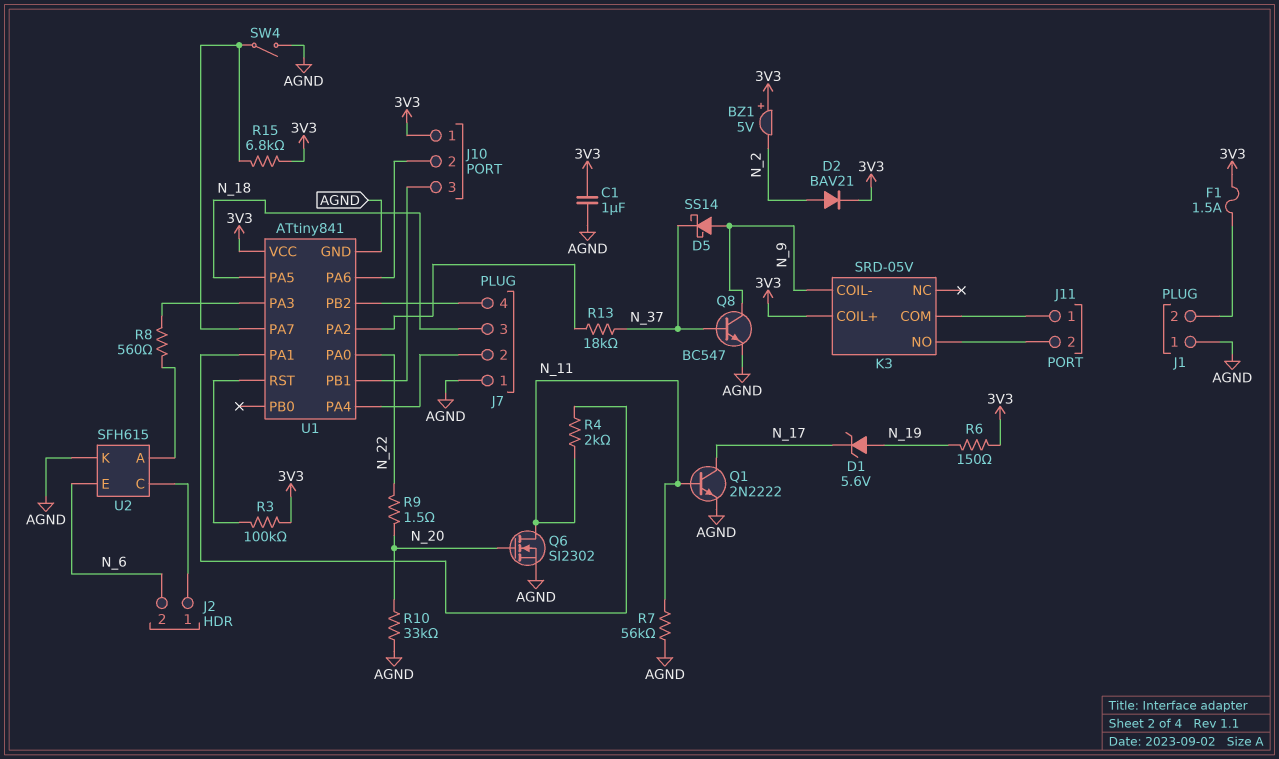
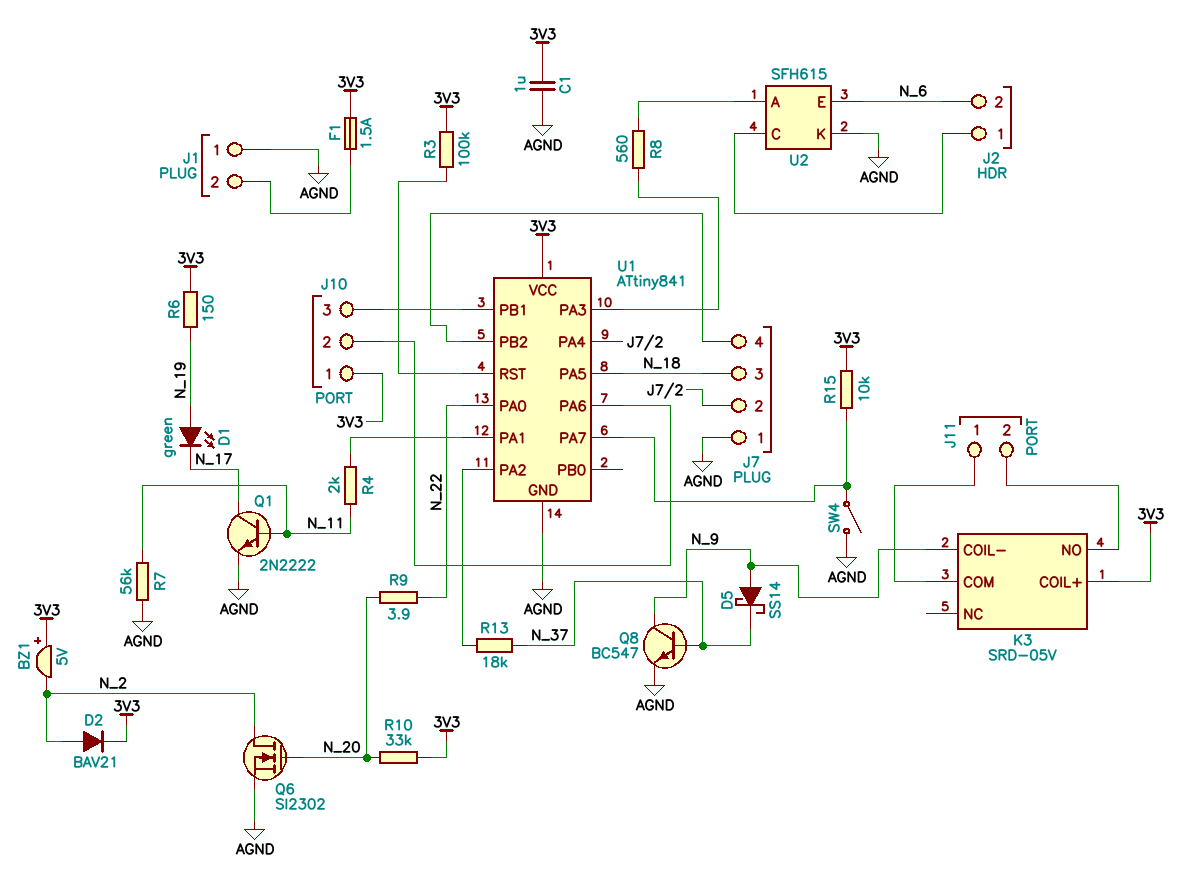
D1: zener 5.6V (A N_19, K N_17) -> LED green (A N_19, K N_17)
Q6: NMOS SI2302 (G N_20, D N_11, S AGND) -> NMOS SI2302 (G N_20, D N_2, S AGND)
R9: 1.5 (N_20, N_22) -> 3.9 (N_20, N_22)
R10: 33k (AGND, N_20) -> 33k (3V3, N_20)
R15: 6.8k (3V3, U1/PA7) -> 10k (3V3, U1/PA7)

